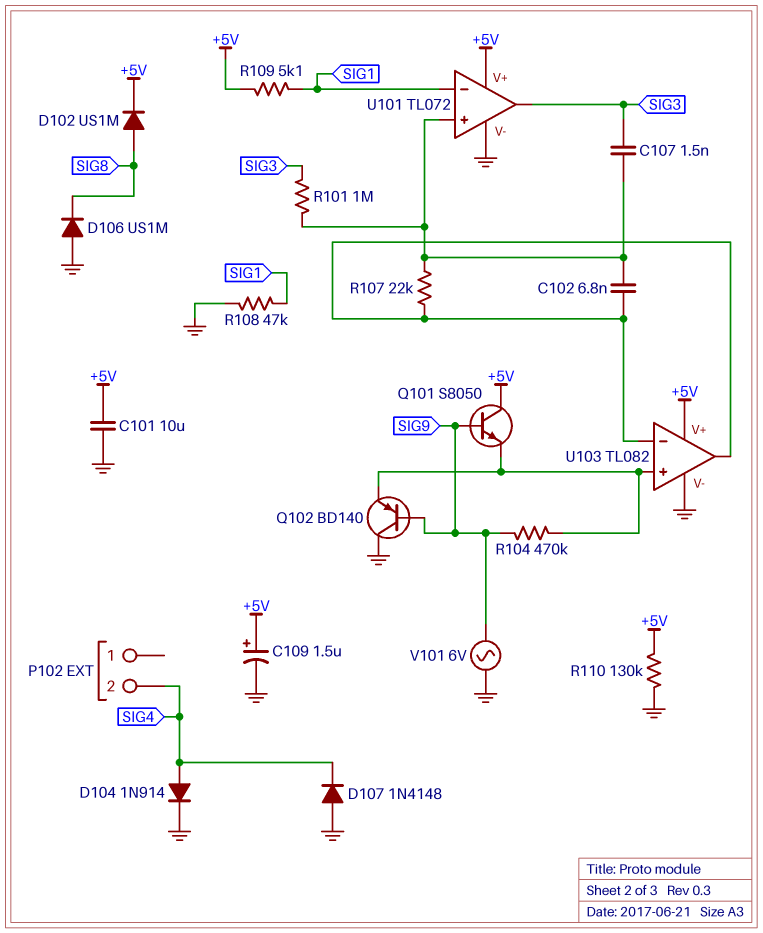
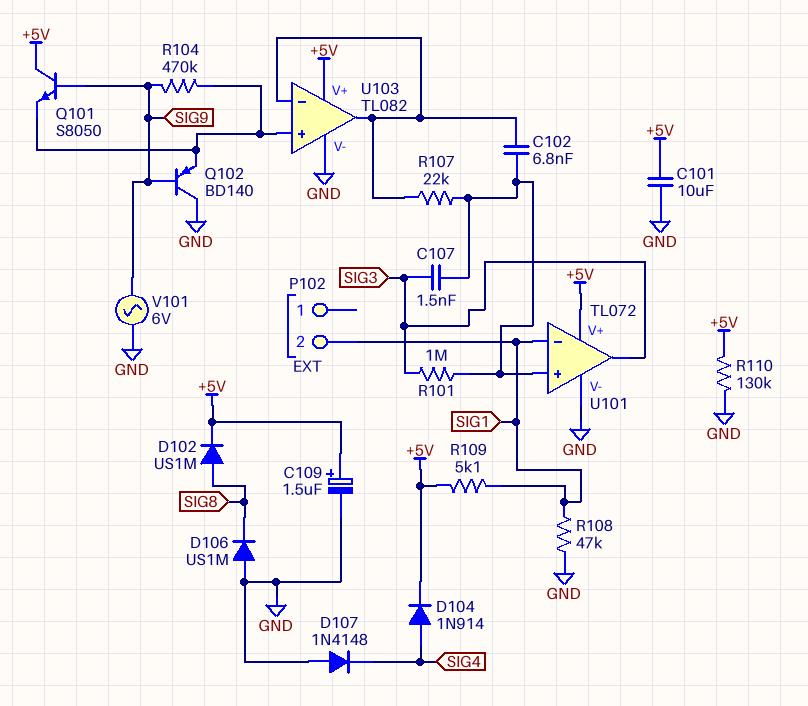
D104: diode 1N914 (A SIG4, K GND) -> diode 1N914 (A SIG4, K +5V)
P102 pin 2: SIG4 -> SIG1

